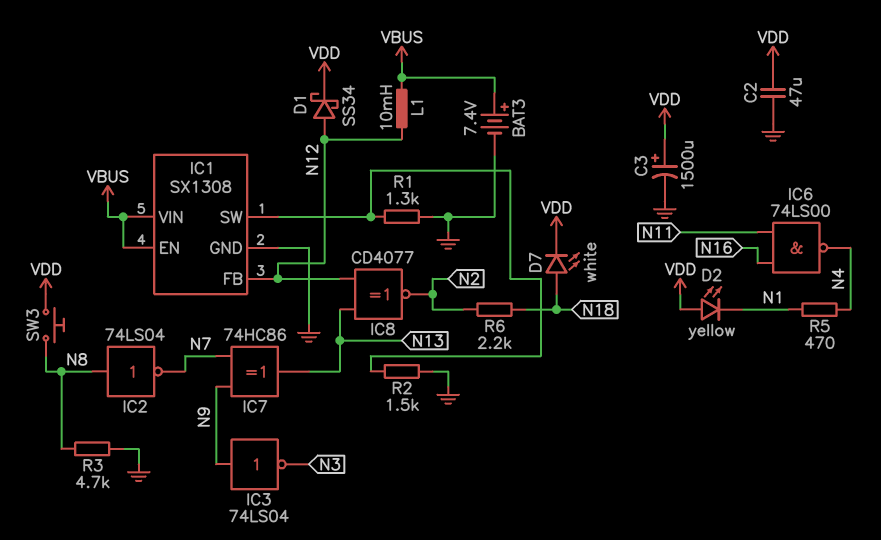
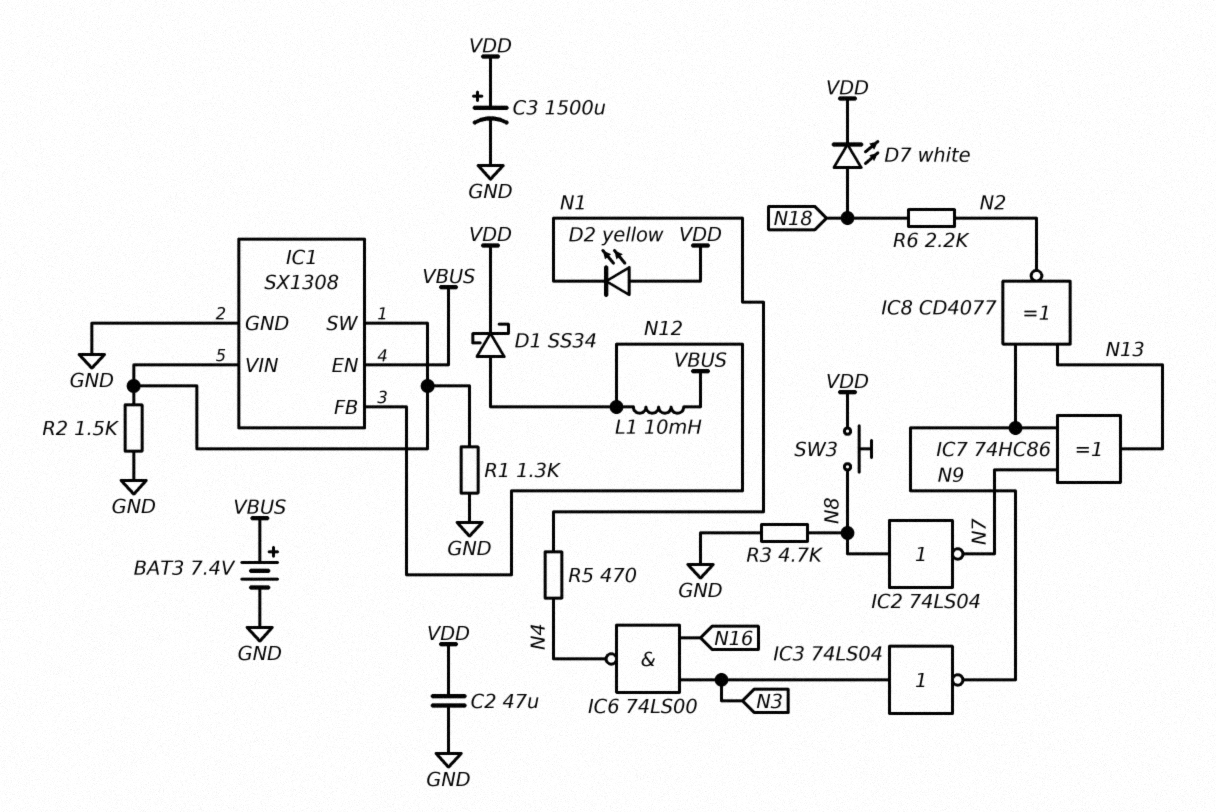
IC1 pin VIN: VBUS -> IC1/SW
IC3: NOT 74LS04 (in N9, out N3) -> NOT 74LS04 (in N3, out N9)
IC6: NAND 74LS00 (in N11, in N16, out N4) -> NAND 74LS00 (in N3, in N16, out N4)
IC8: XNOR CD4077 (in N12, in N13, out N2) -> XNOR CD4077 (in N9, in N13, out N2)

